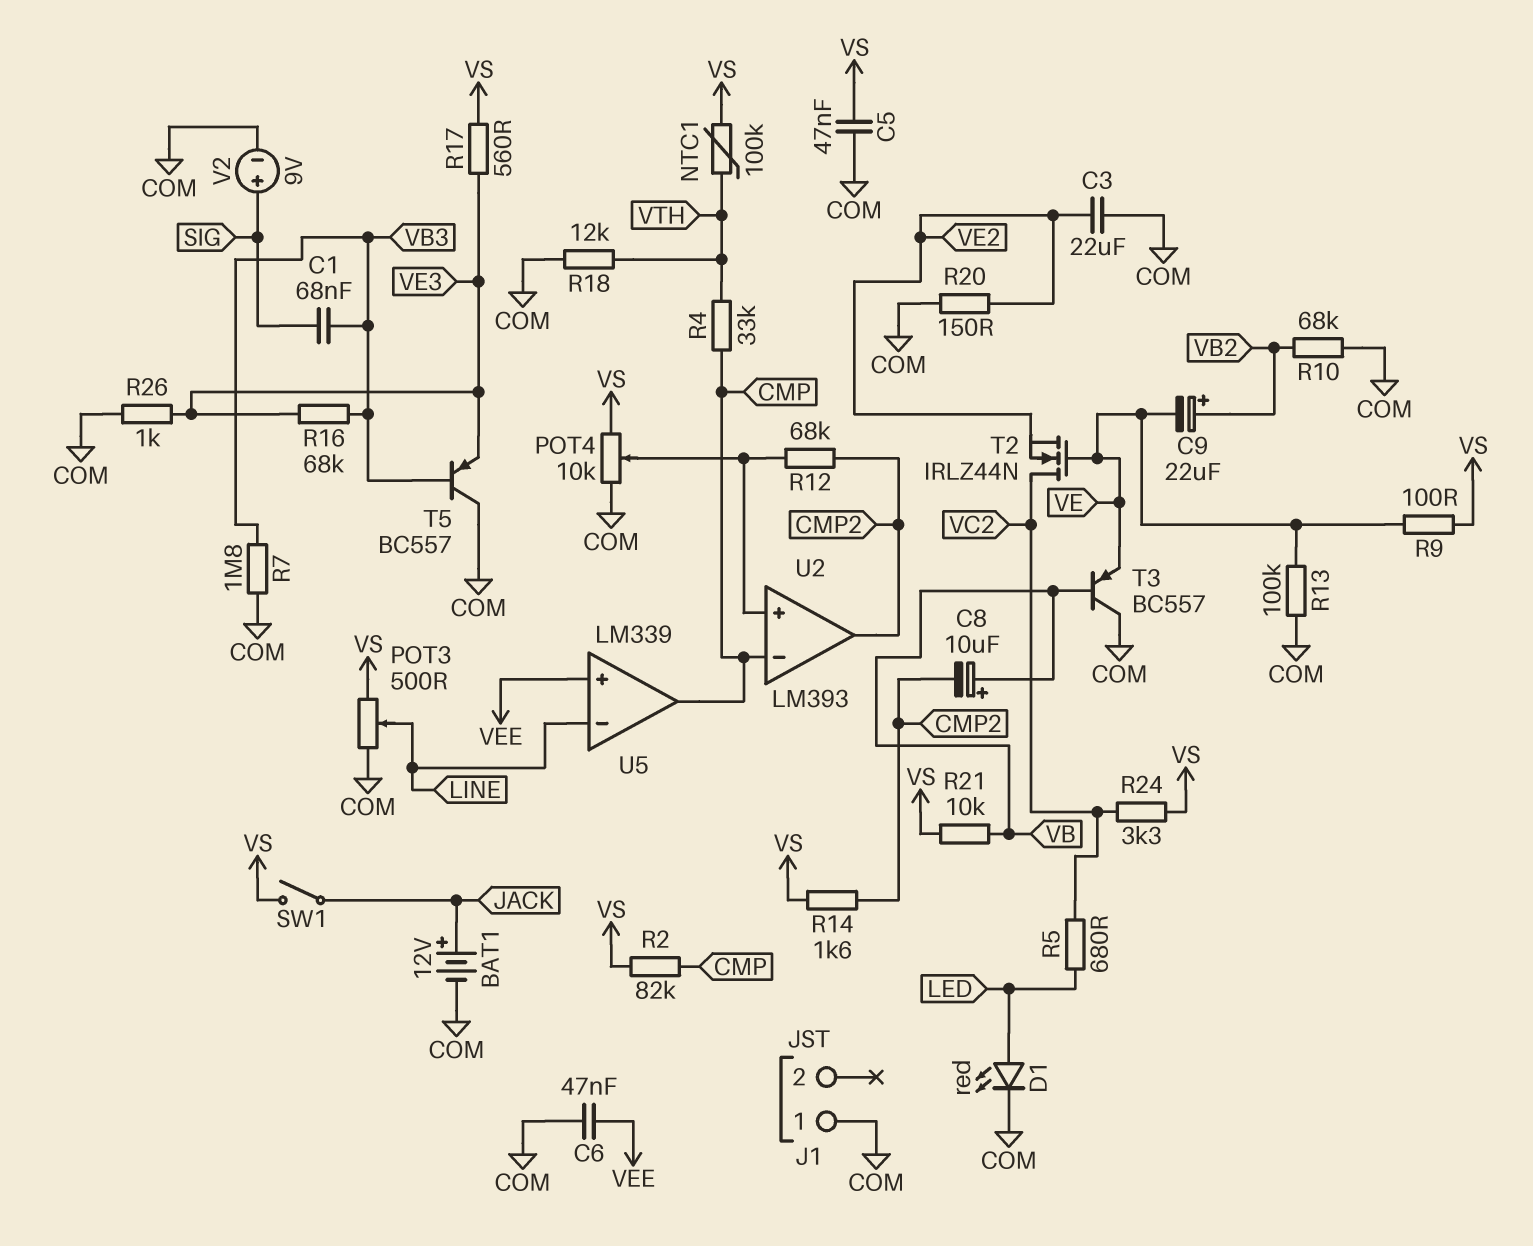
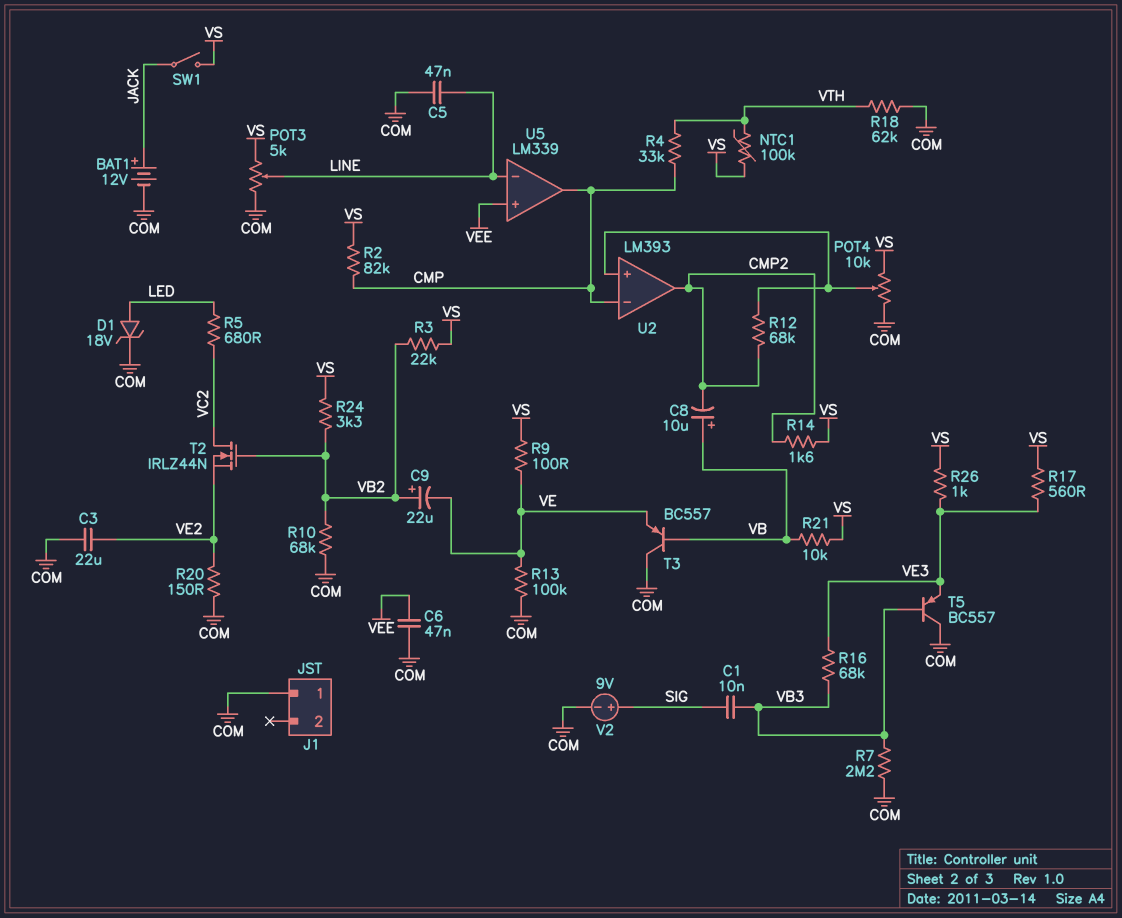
C1: 68nF (SIG, VB3) -> 10nF (SIG, VB3)
C5: 47nF (COM, VS) -> 47nF (COM, LINE)
D1: LED red (A LED, K COM) -> zener 18V (A LED, K COM)
POT3: 500 (COM, VS, wiper LINE) -> 5k (COM, VS, wiper LINE)
R3: none -> 22k (VB2, VS)
R7: 1.8M (COM, VB3) -> 2.2M (COM, VB3)
R18: 12k (COM, VTH) -> 62k (COM, VTH)
R24: 3.3k (VC2, VS) -> 3.3k (VB2, VS)
R26: 1k (COM, VE3) -> 1k (VE3, VS)
T2: NMOS IRLZ44N (G VE, D VC2, S VE2) -> NMOS IRLZ44N (G VB2, D VC2, S VE2)

